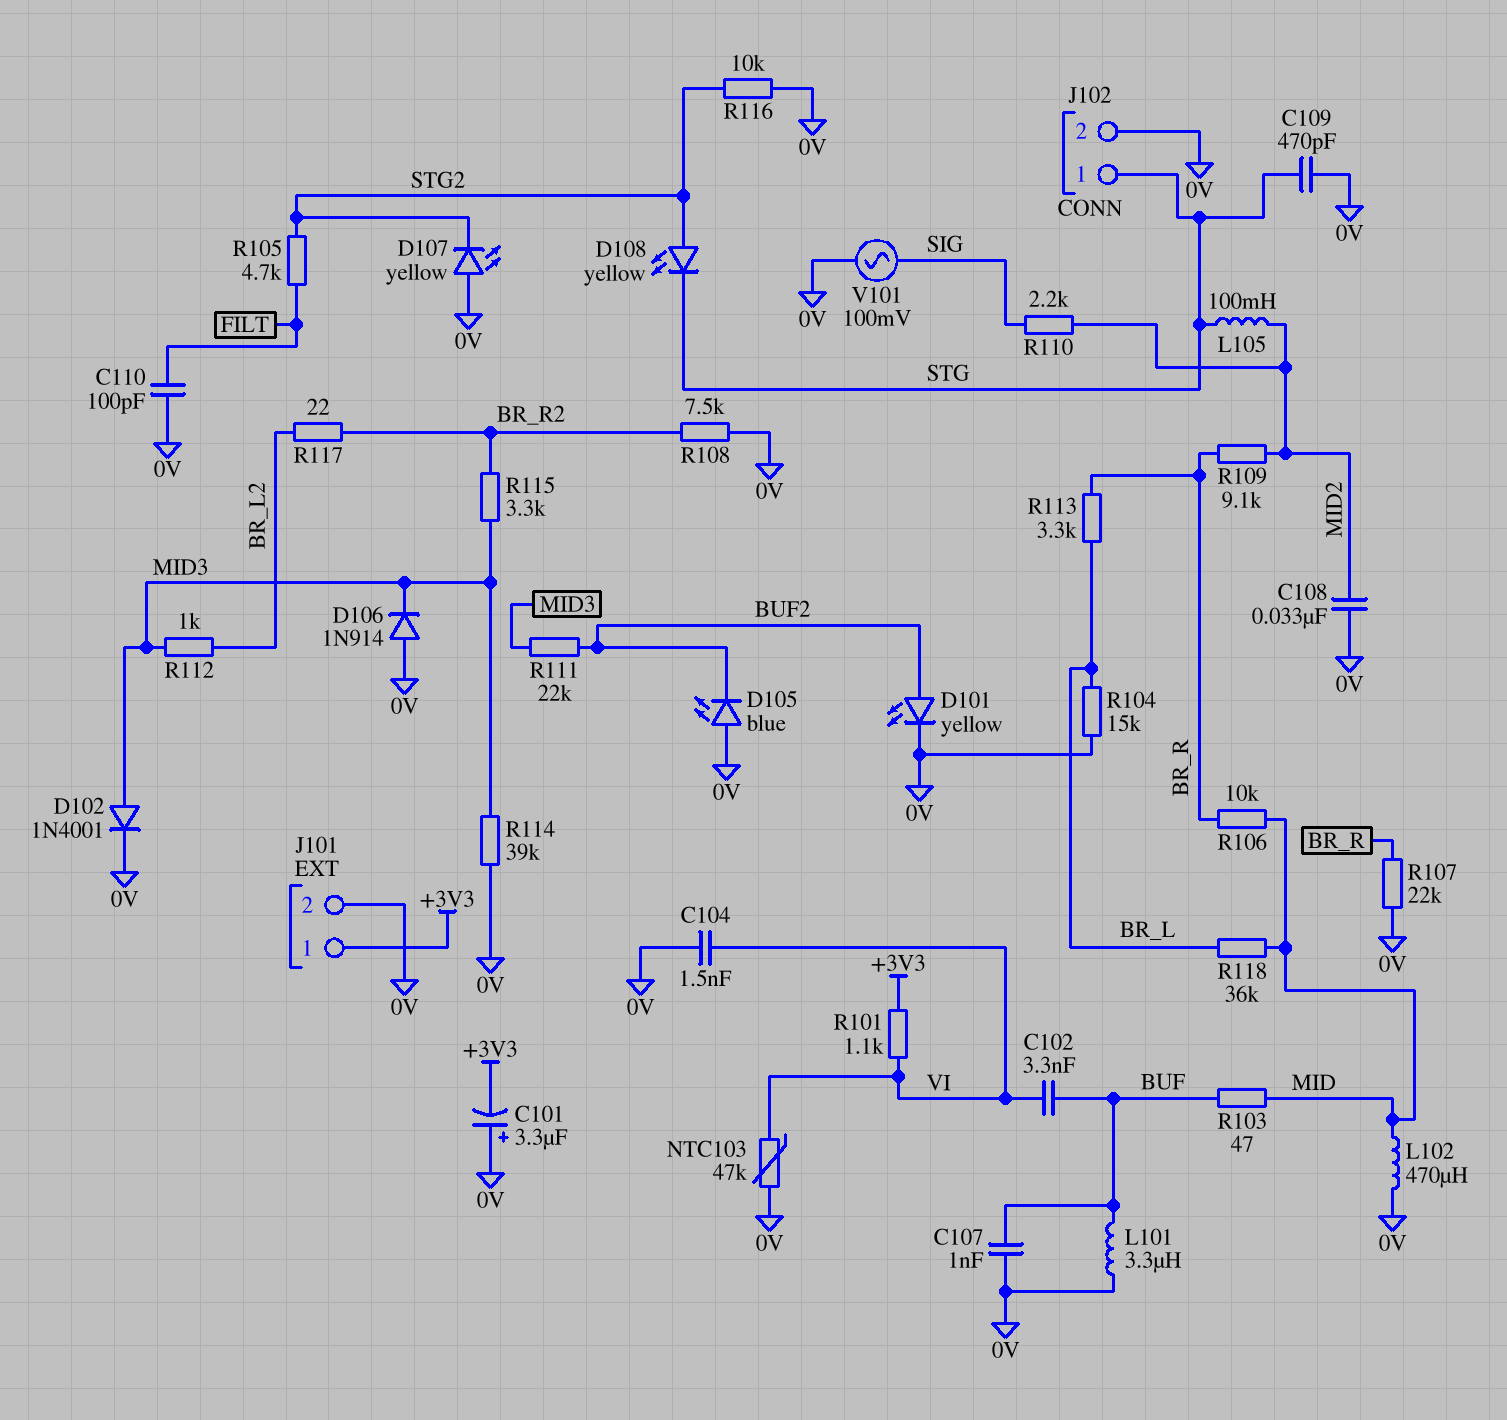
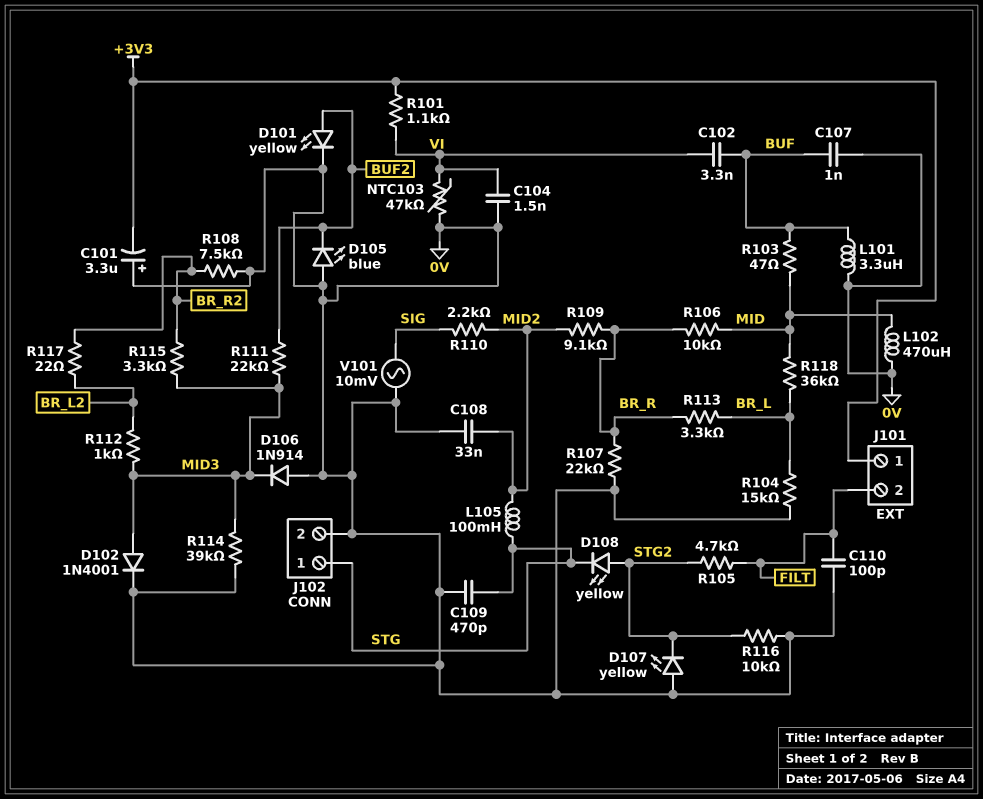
J101 pin 2: 0V -> FILT
V101: AC 100mV (0V, SIG) -> AC 10mV (0V, SIG)

